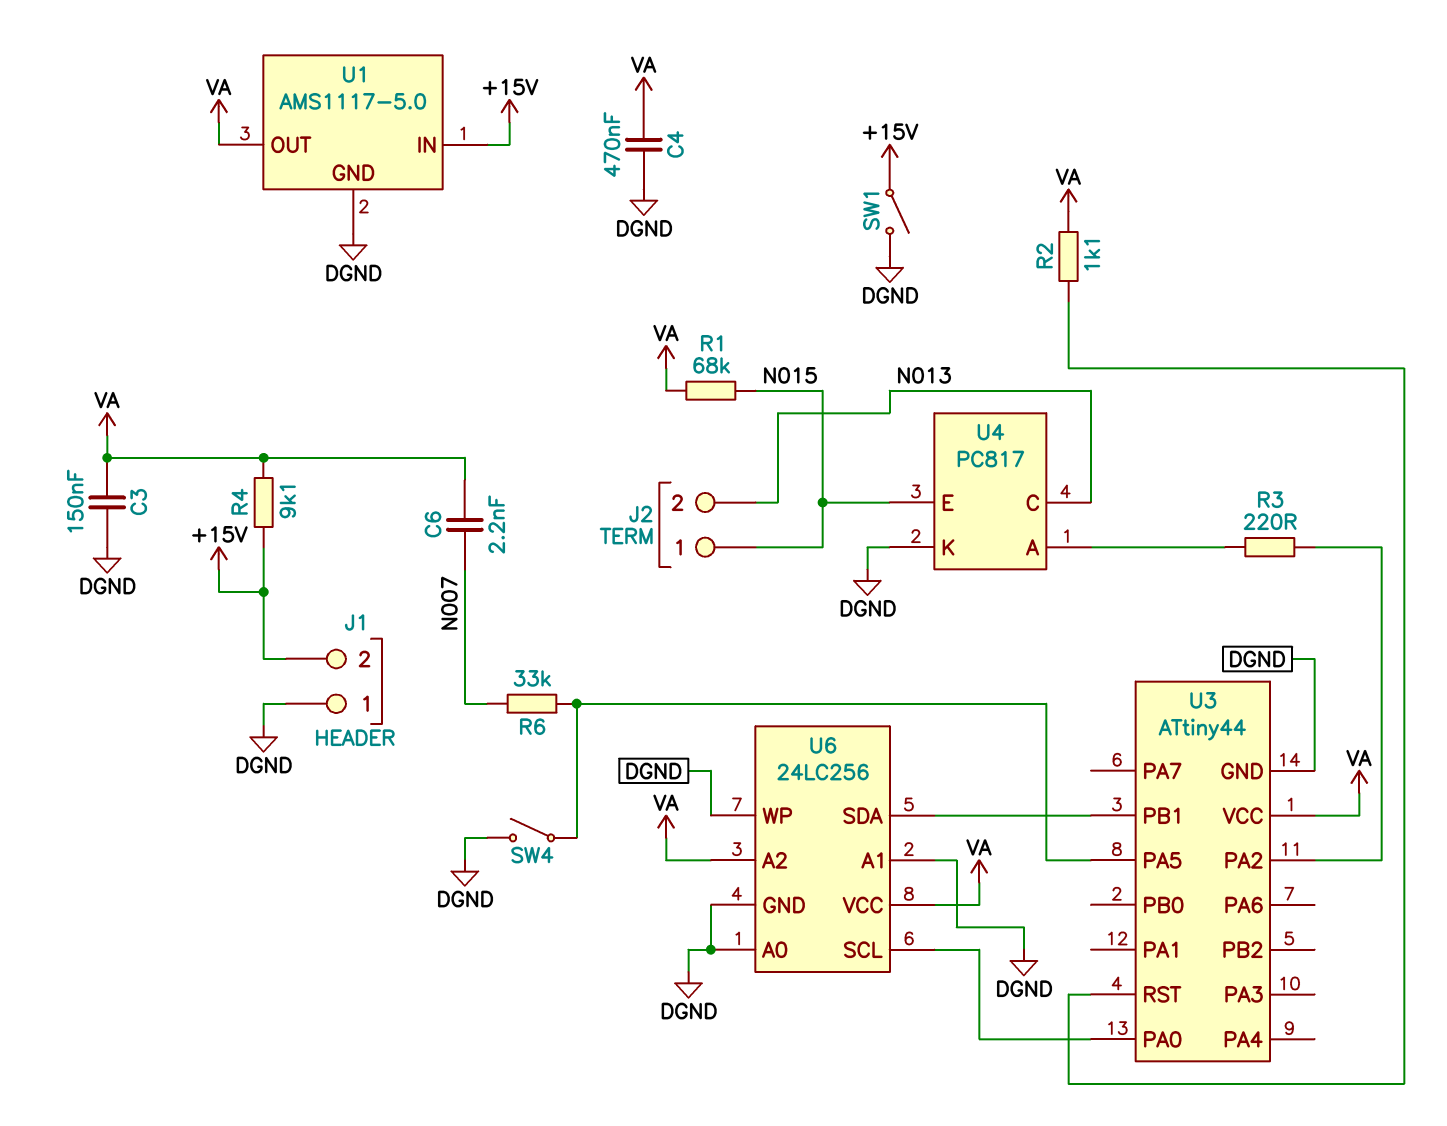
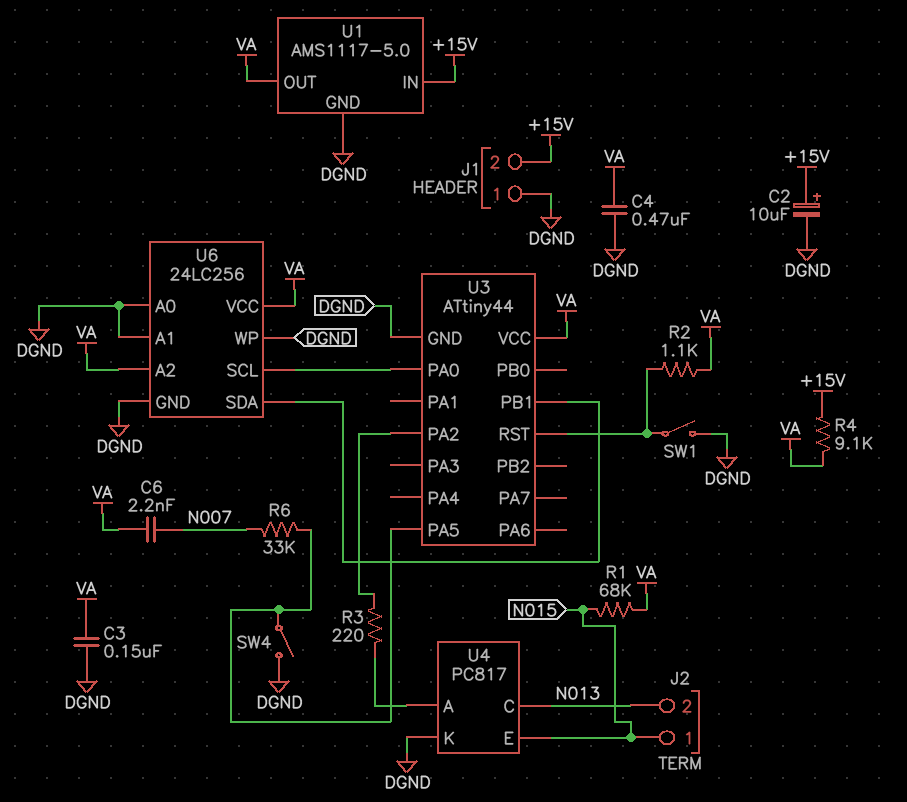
C2: none -> 10uF (plus +15V, minus DGND)
SW1: switch (+15V, DGND) -> switch (DGND, U3/RST)

